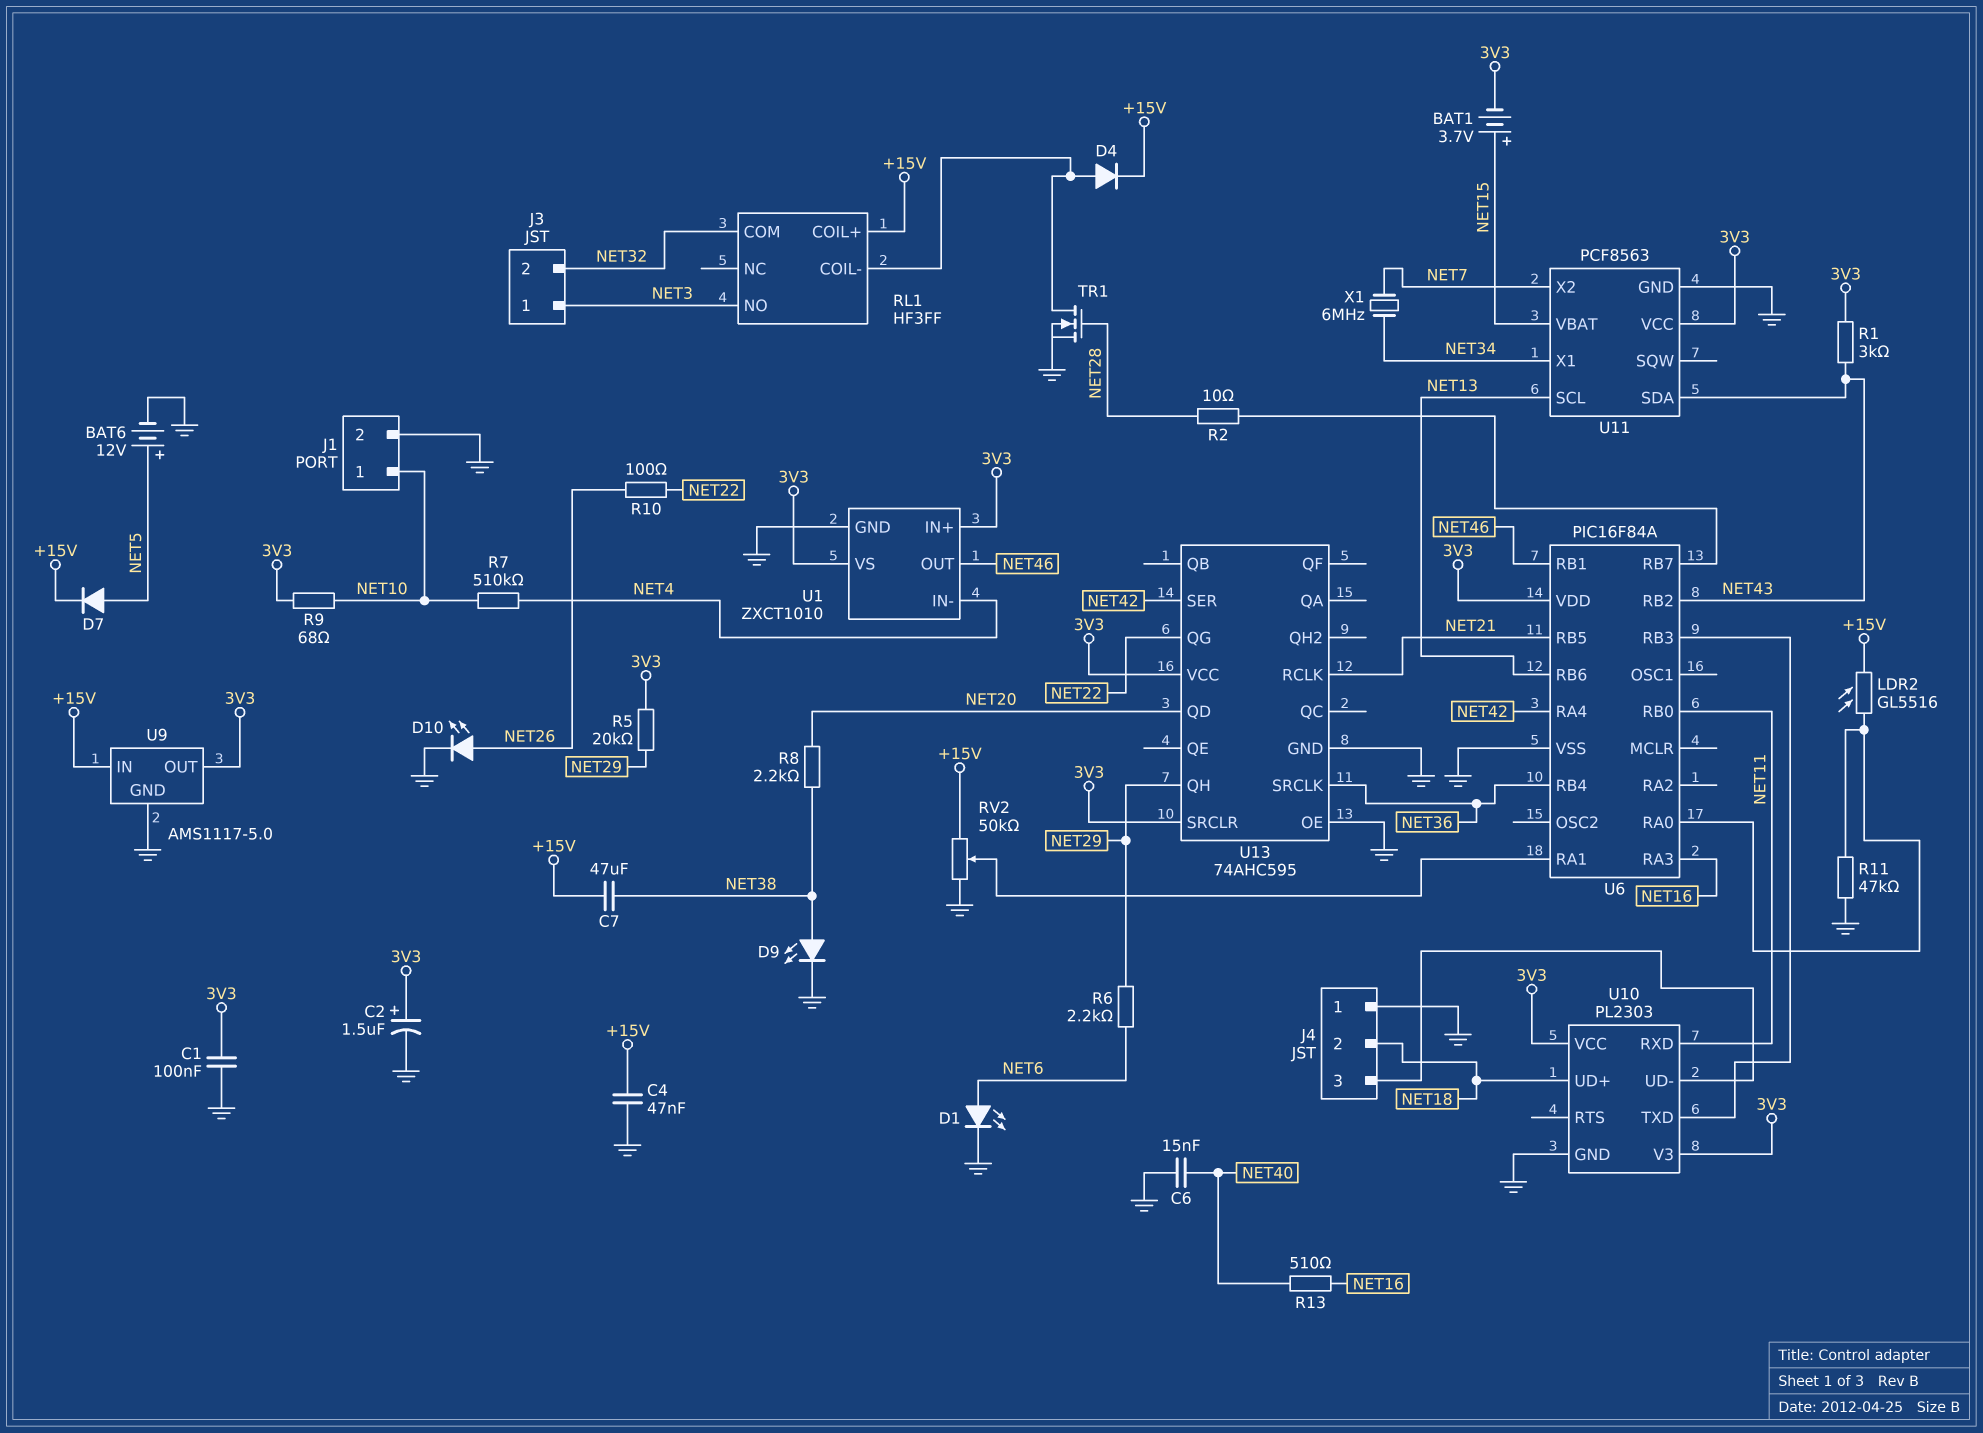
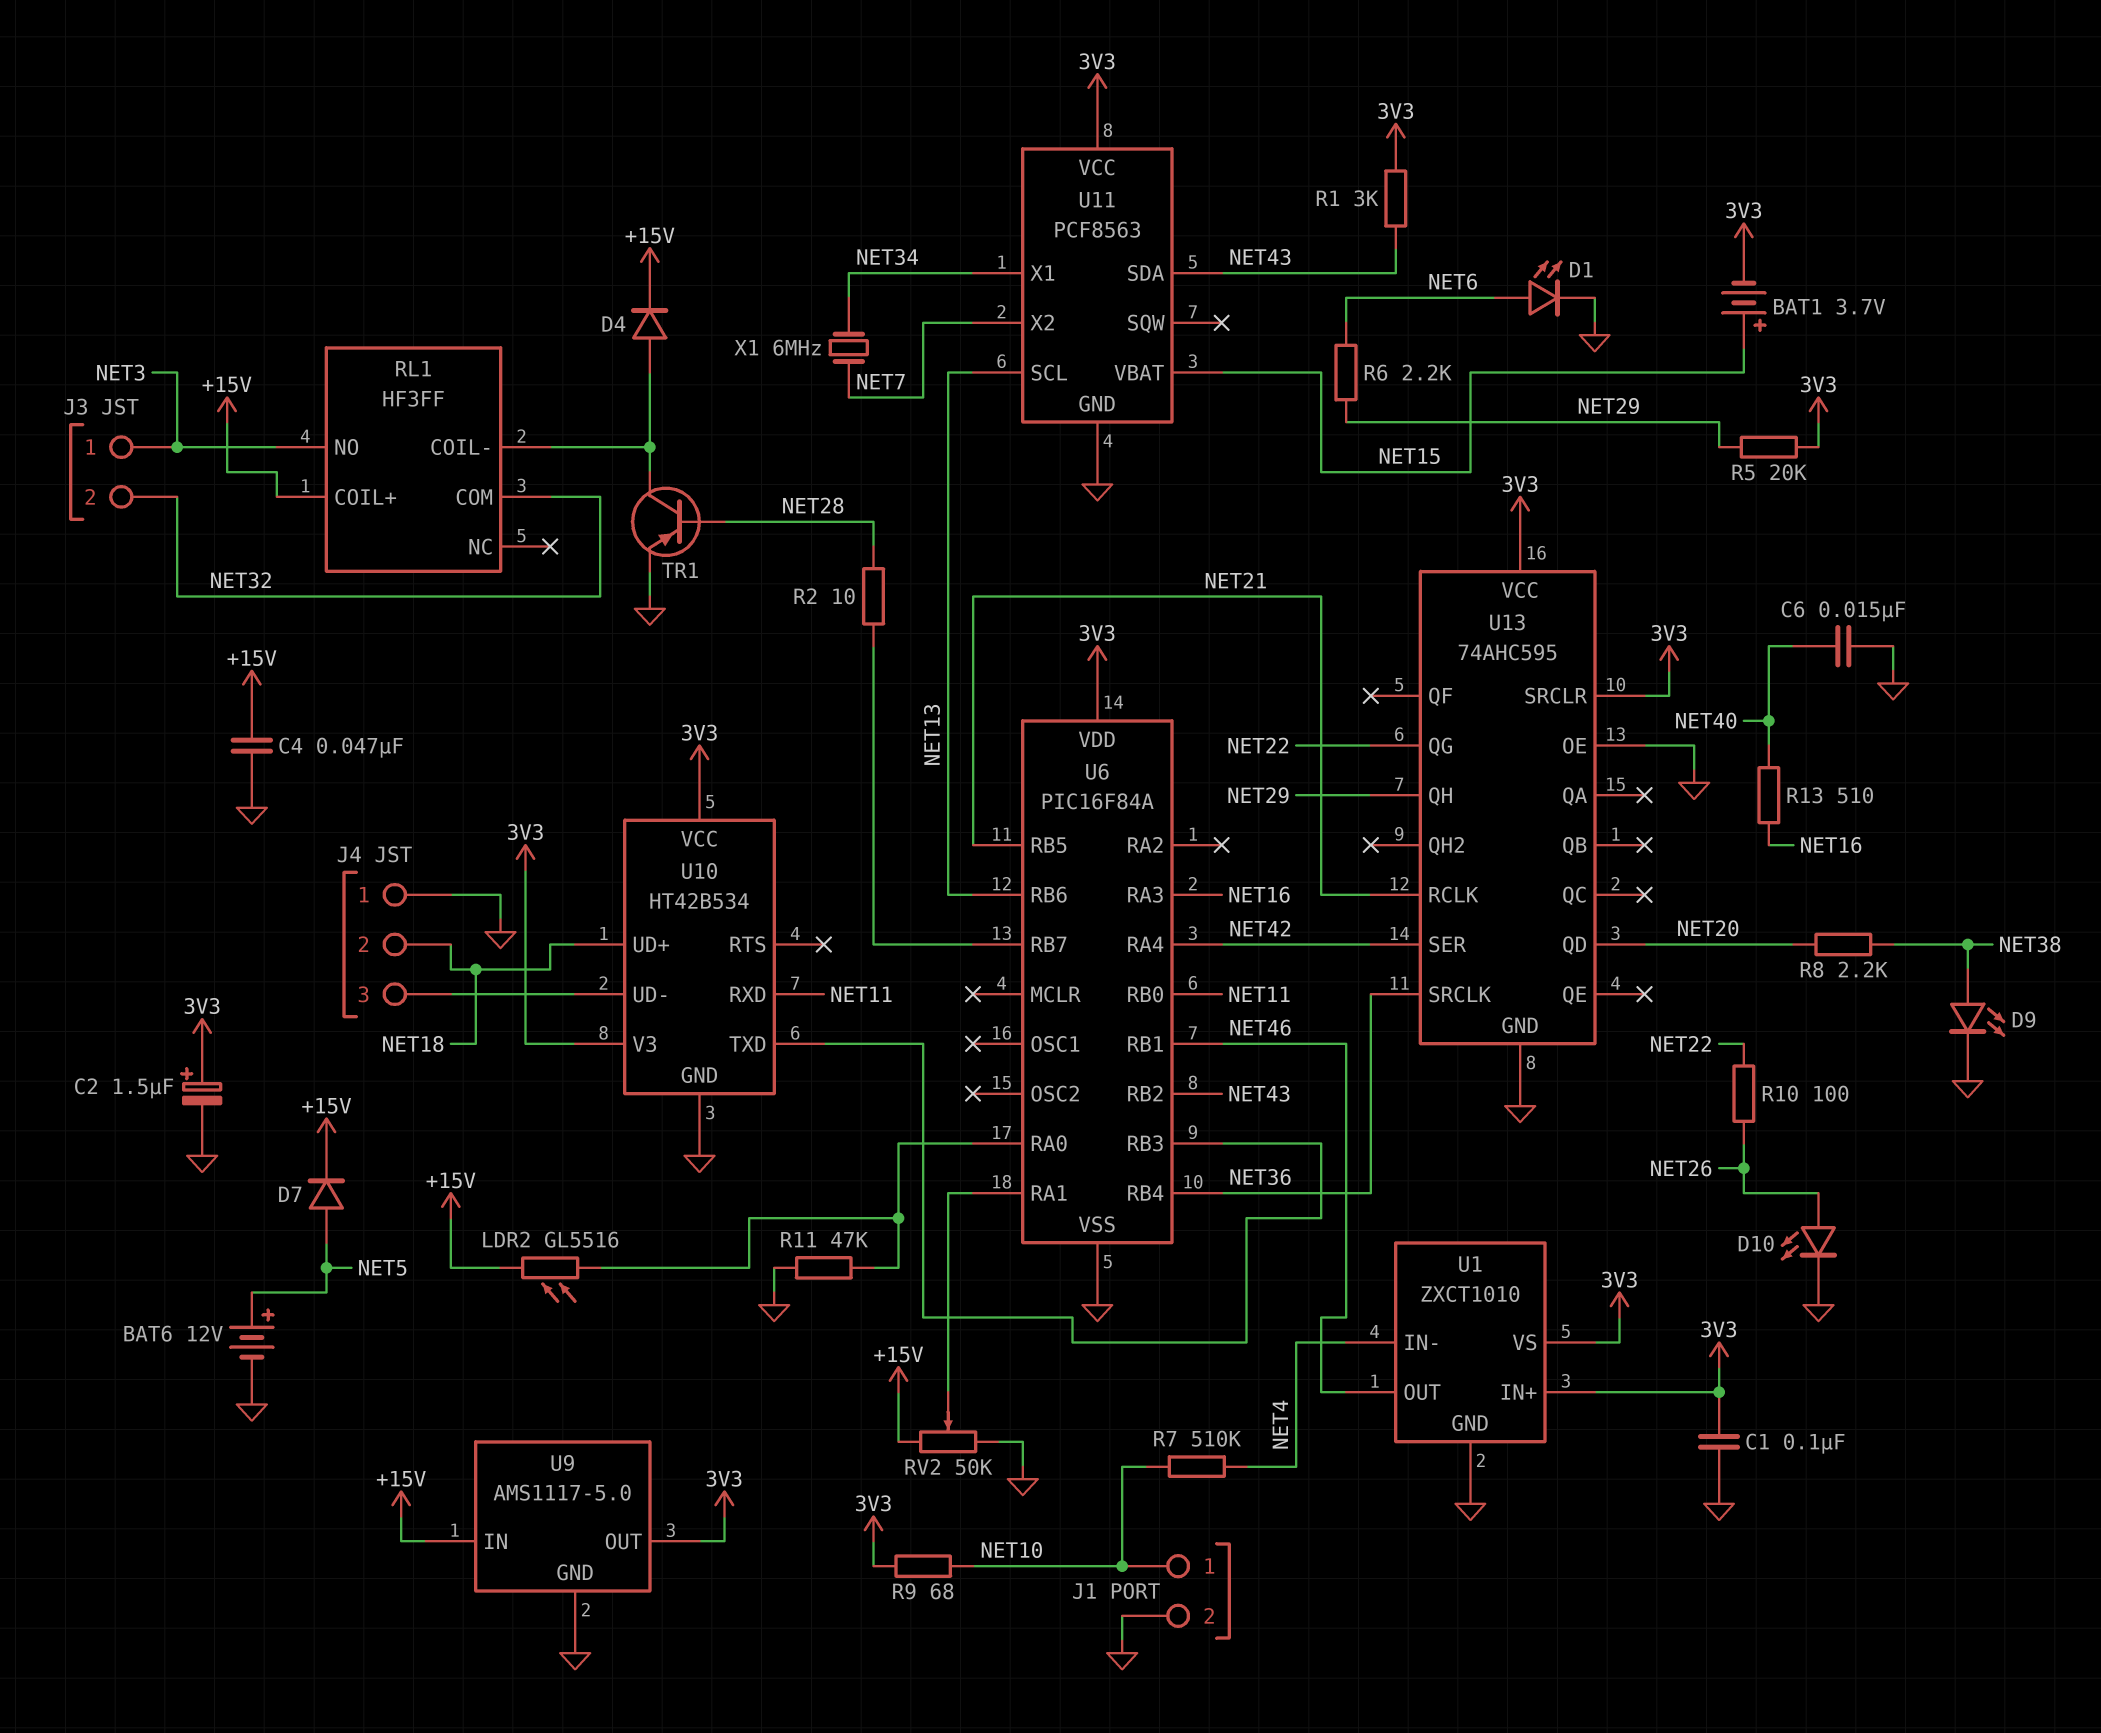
C7: 47uF (+15V, NET38) -> none
TR1: NMOS (G NET28, D RL1/COIL-, S GND) -> PNP (B NET28, C RL1/COIL-, E GND)
U10: PL2303 -> HT42B534

